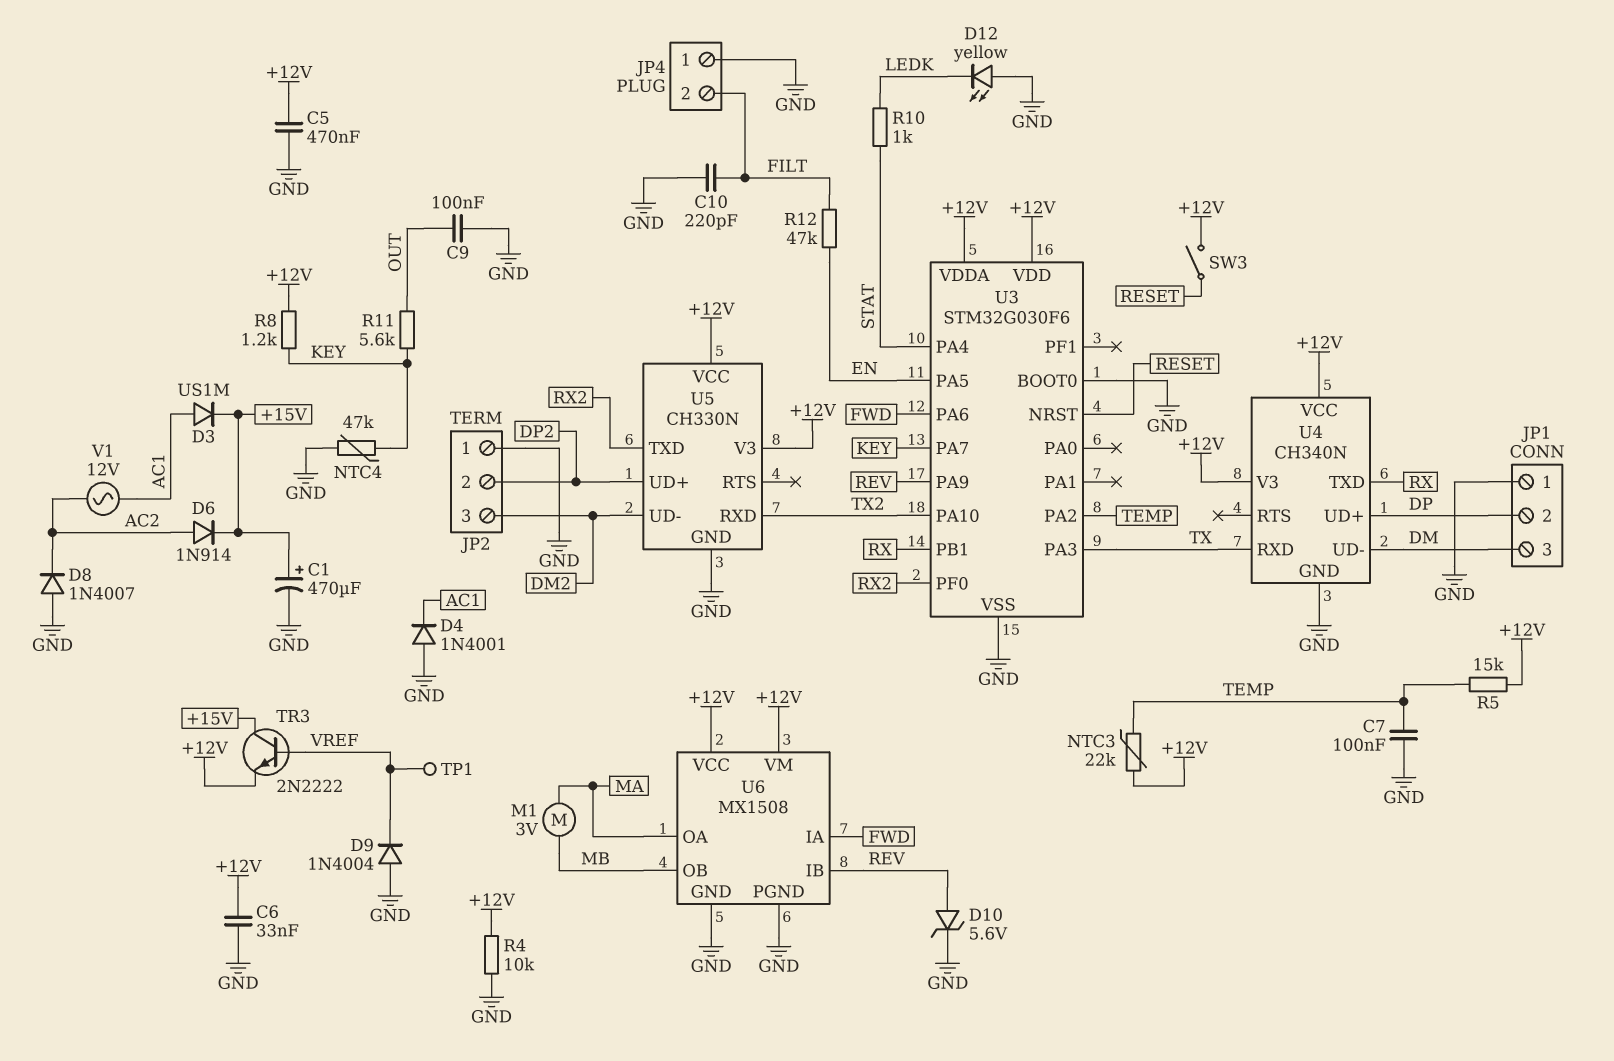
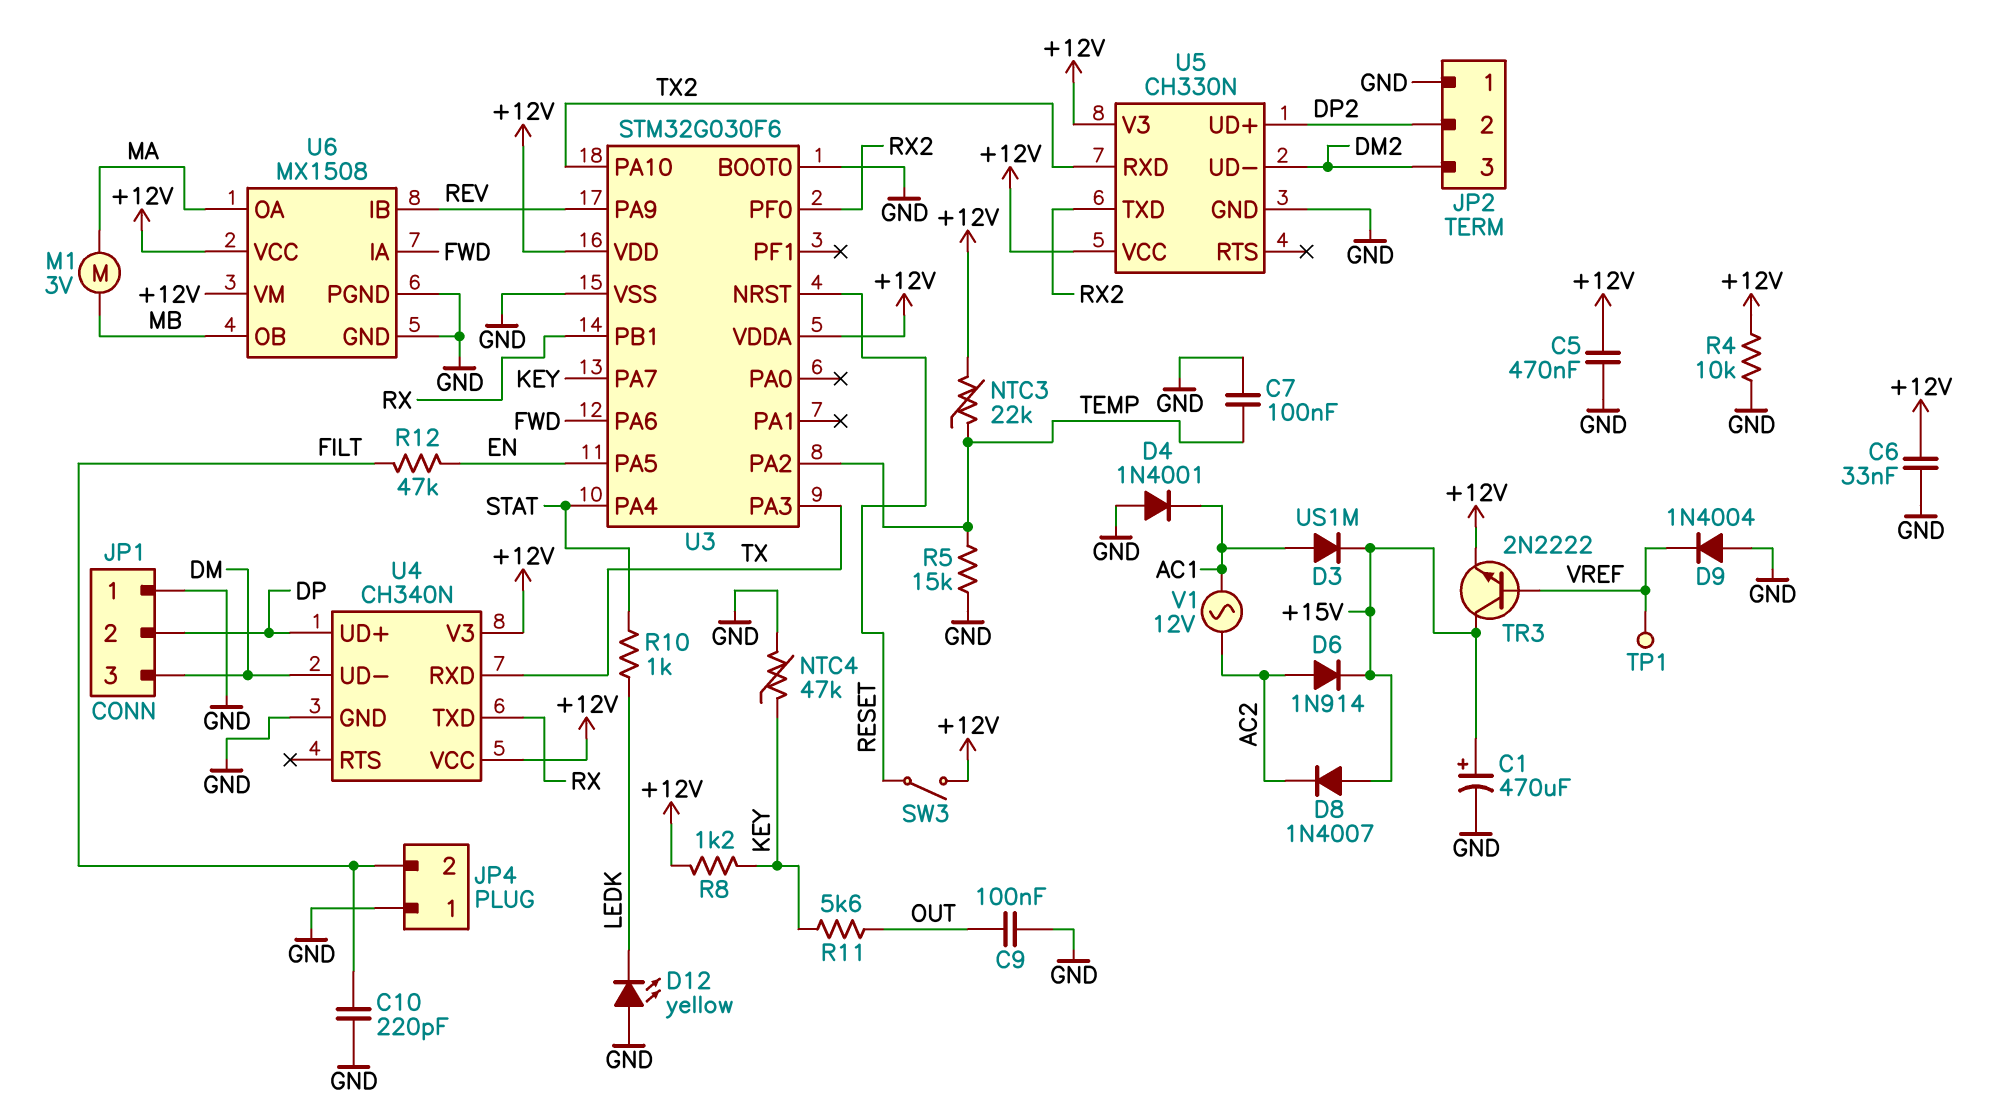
D8: diode 1N4007 (A GND, K AC2) -> diode 1N4007 (A +15V, K AC2)
D10: zener 5.6V (A REV, K GND) -> none
R5: 15k (+12V, TEMP) -> 15k (GND, TEMP)

